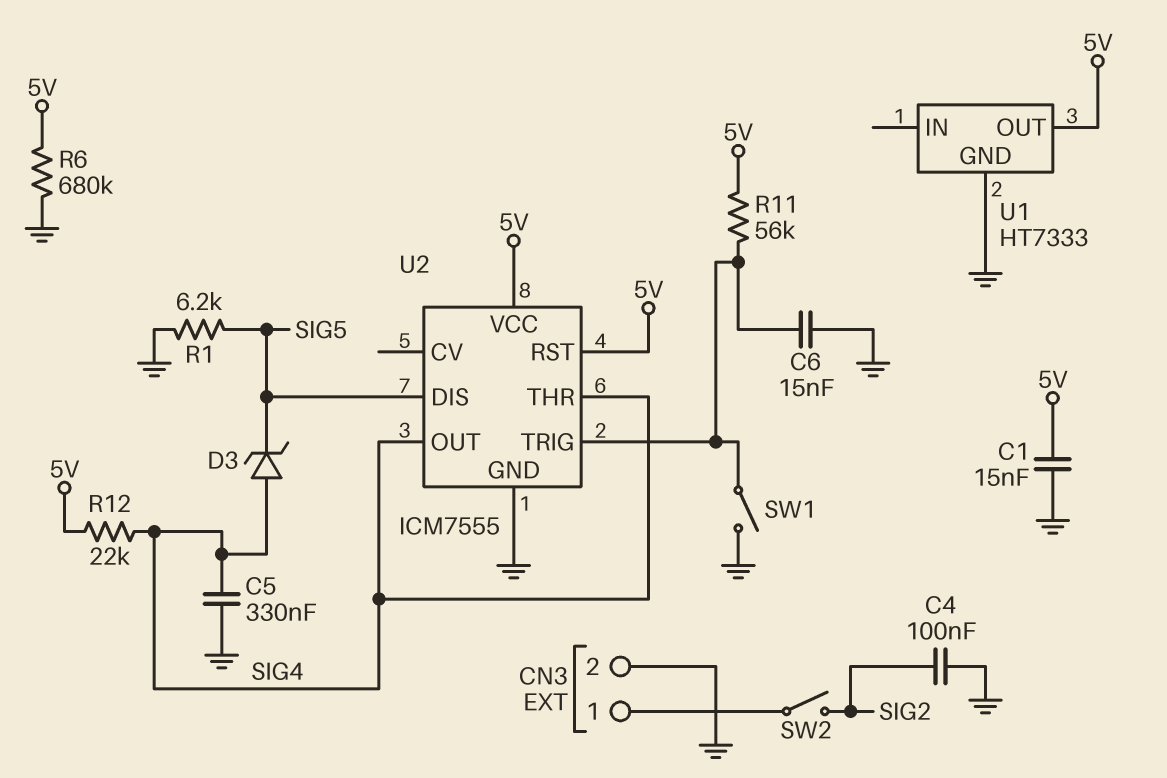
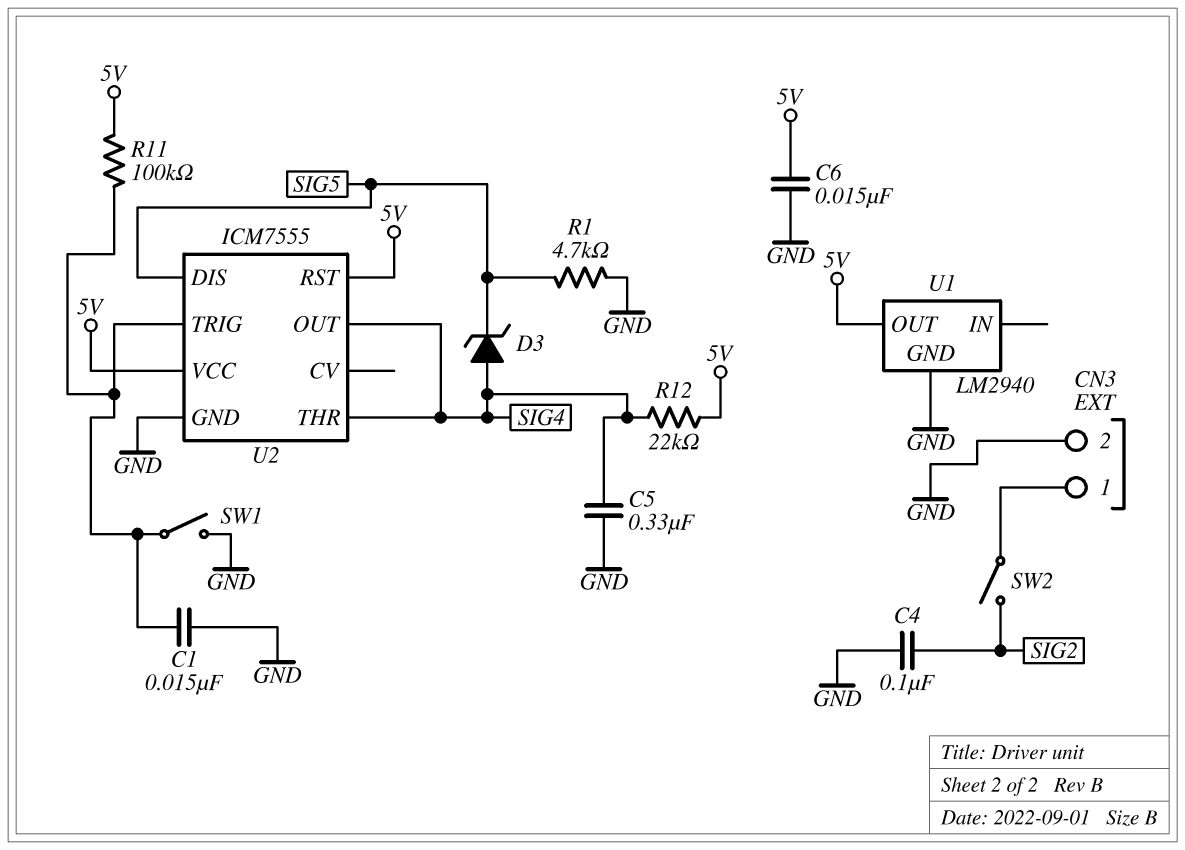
C1: 15nF (5V, GND) -> 15nF (GND, U2/TRIG)
C6: 15nF (GND, U2/TRIG) -> 15nF (5V, GND)
R1: 6.2k (GND, SIG5) -> 4.7k (GND, SIG5)
R6: 680k (5V, GND) -> none
R11: 56k (5V, U2/TRIG) -> 100k (5V, U2/TRIG)
U1: HT7333 -> LM2940

